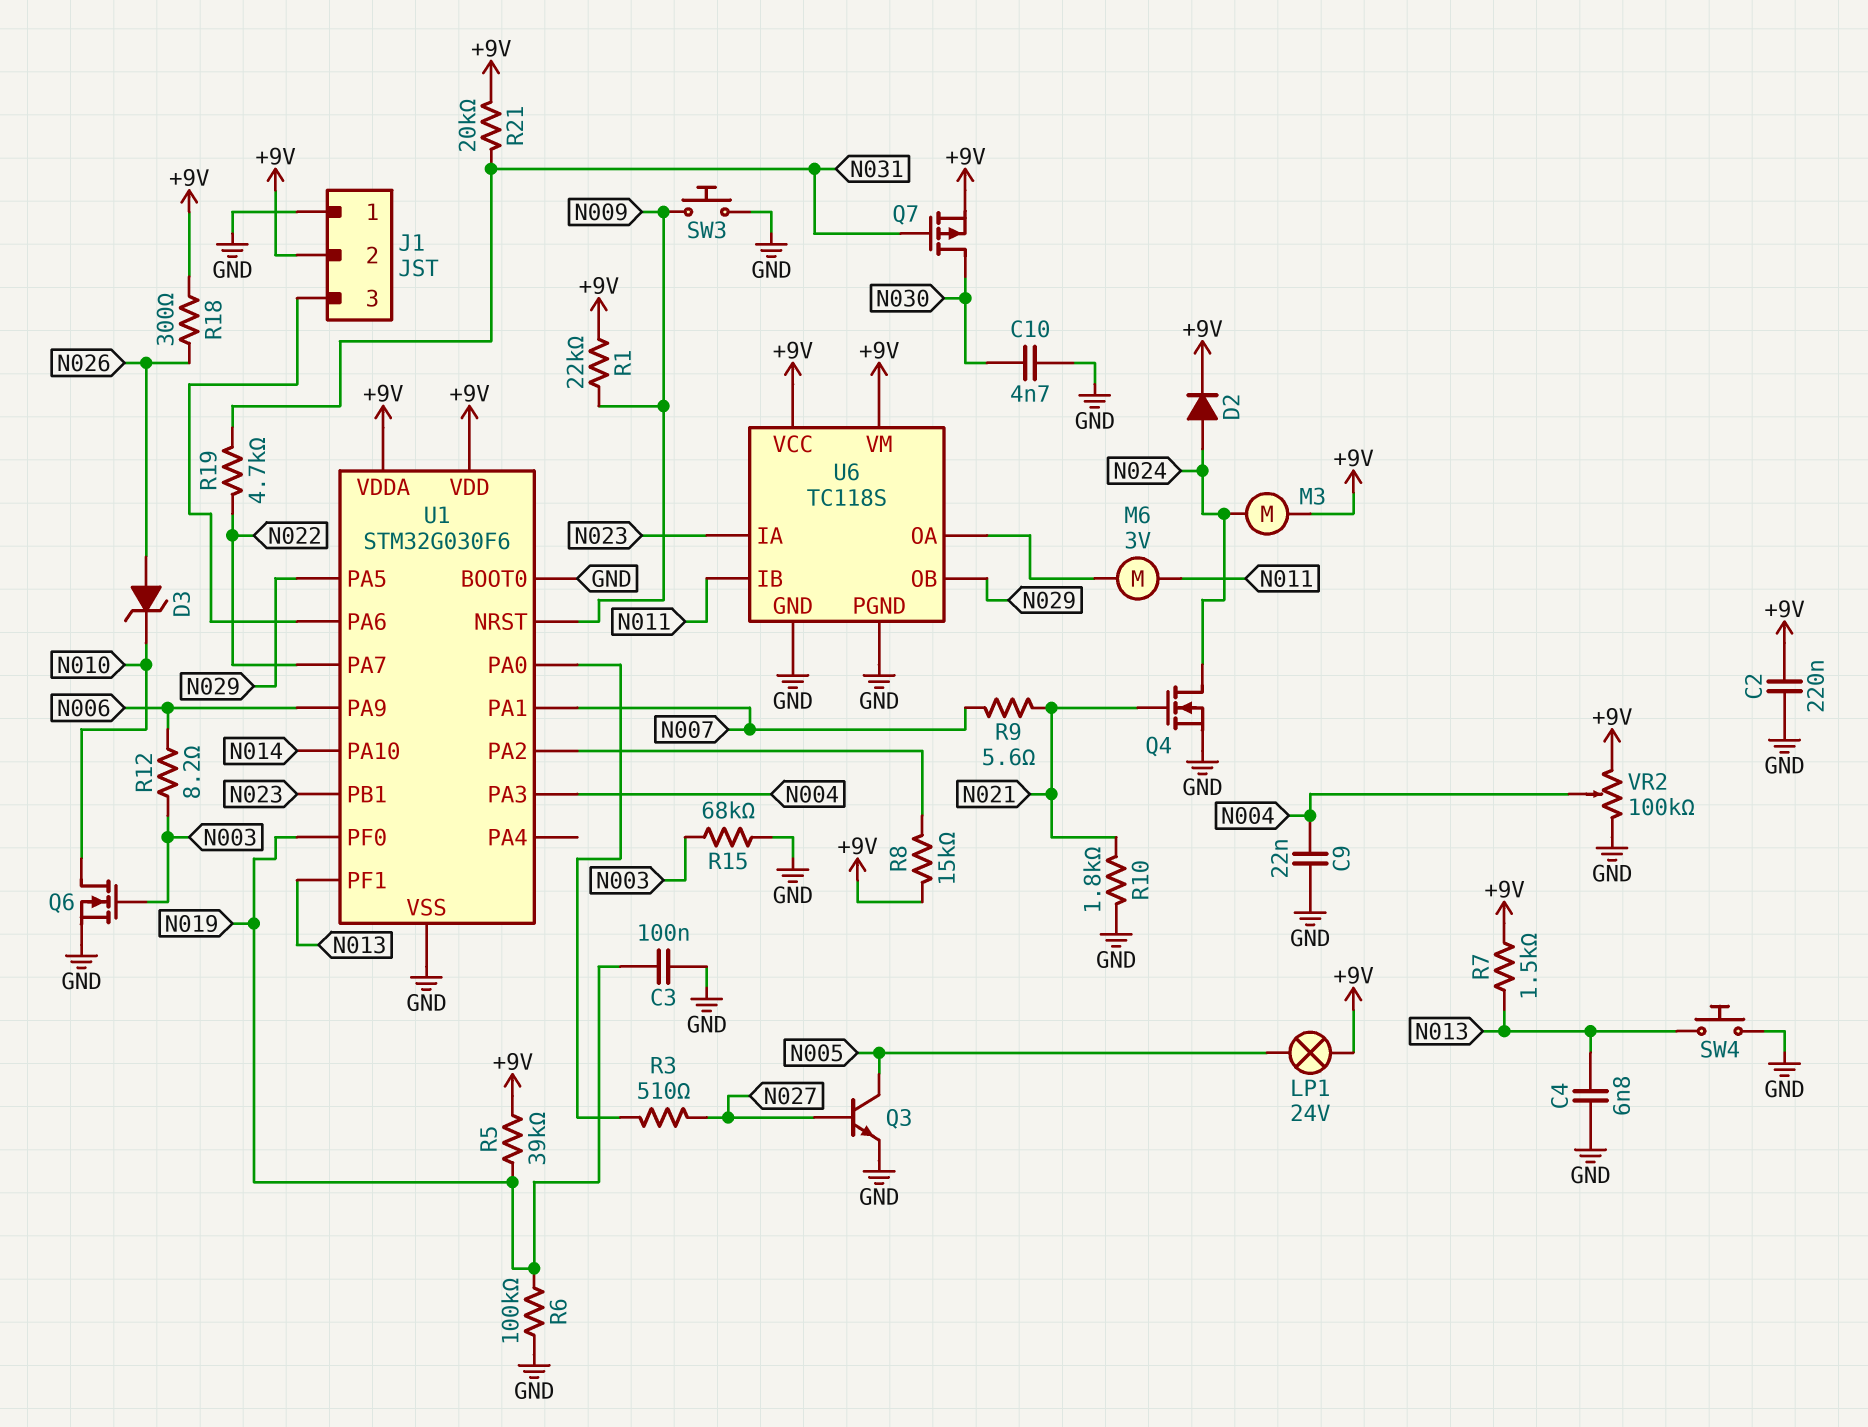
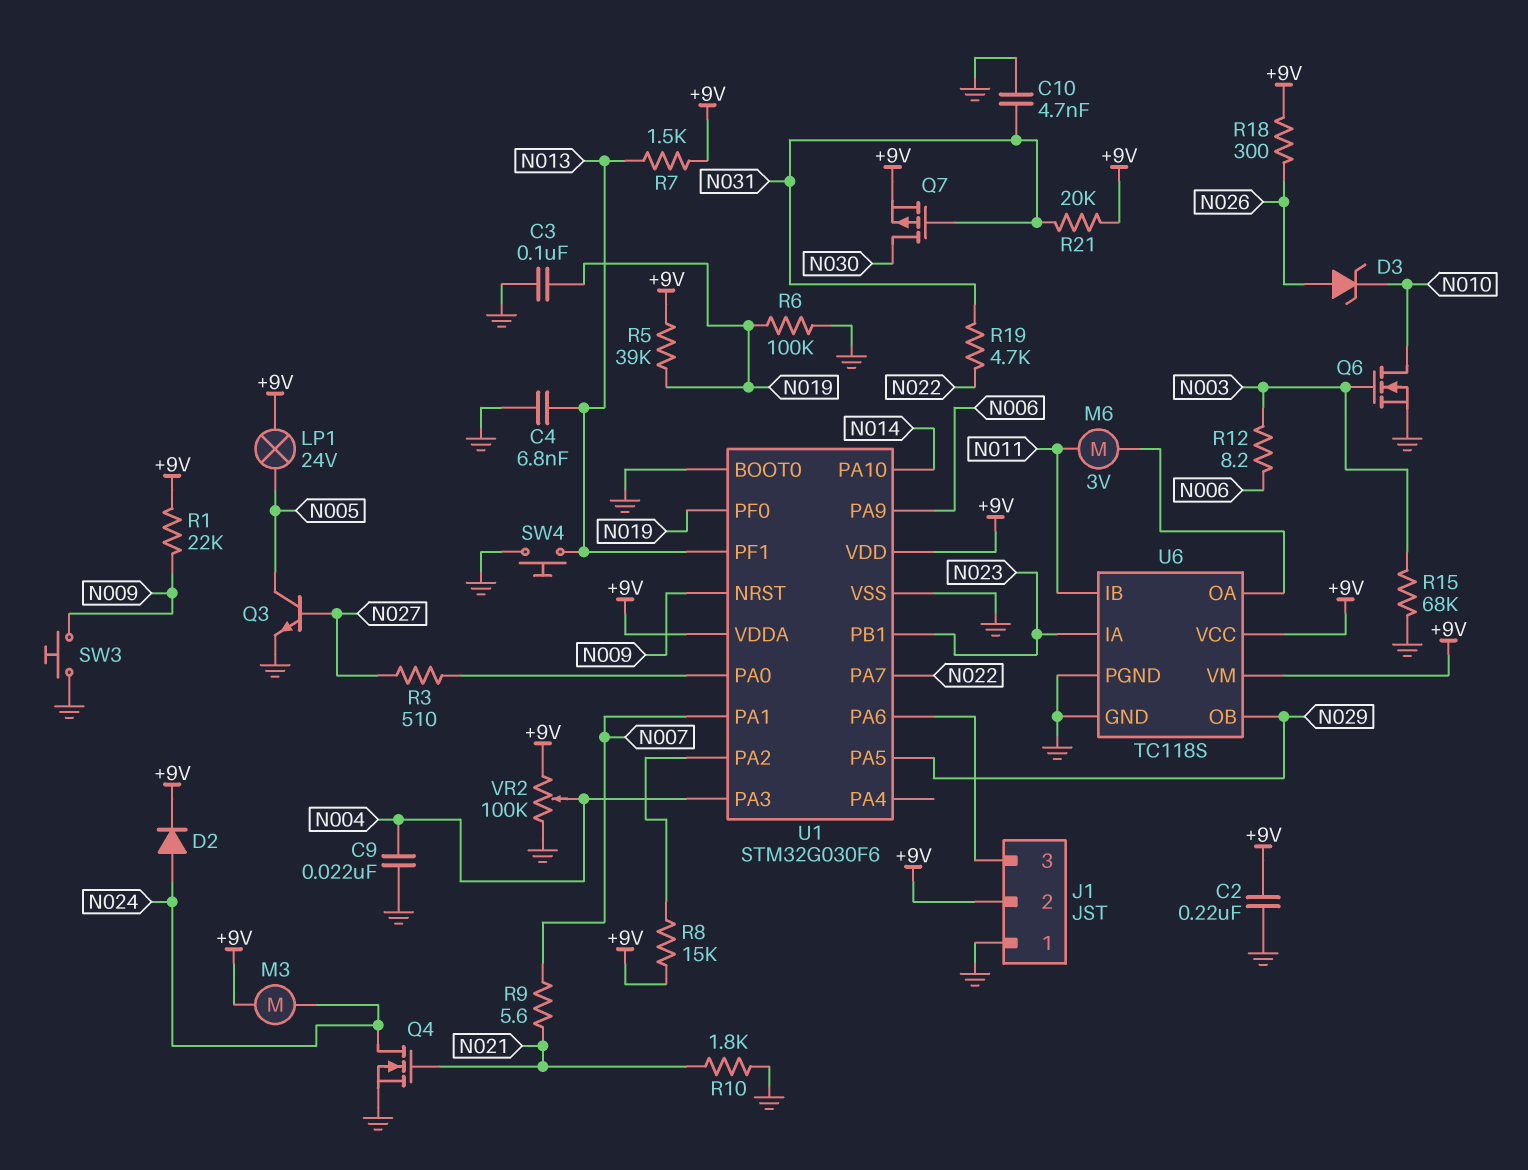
C10: 4.7nF (GND, N030) -> 4.7nF (GND, N031)

